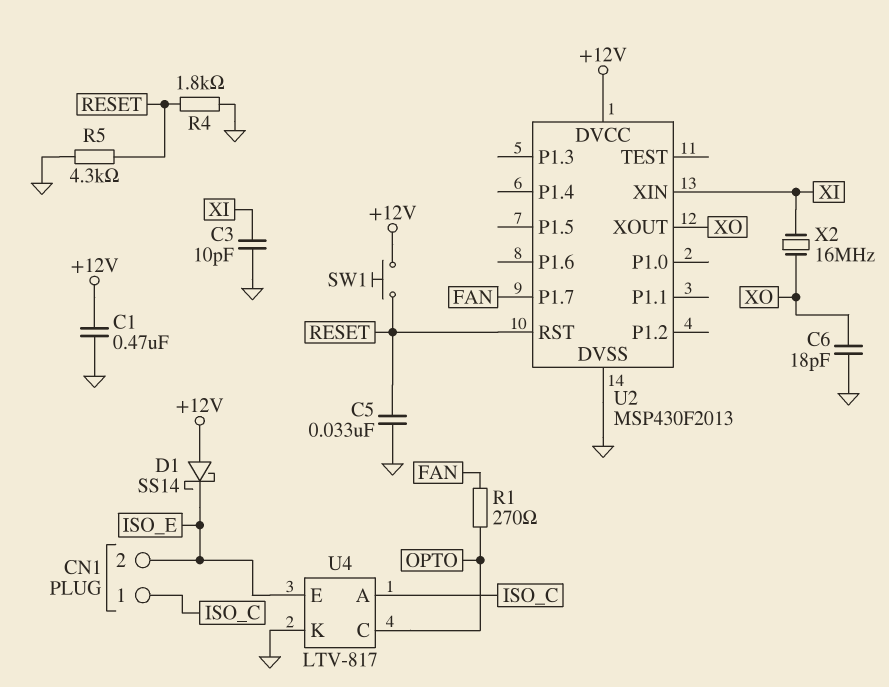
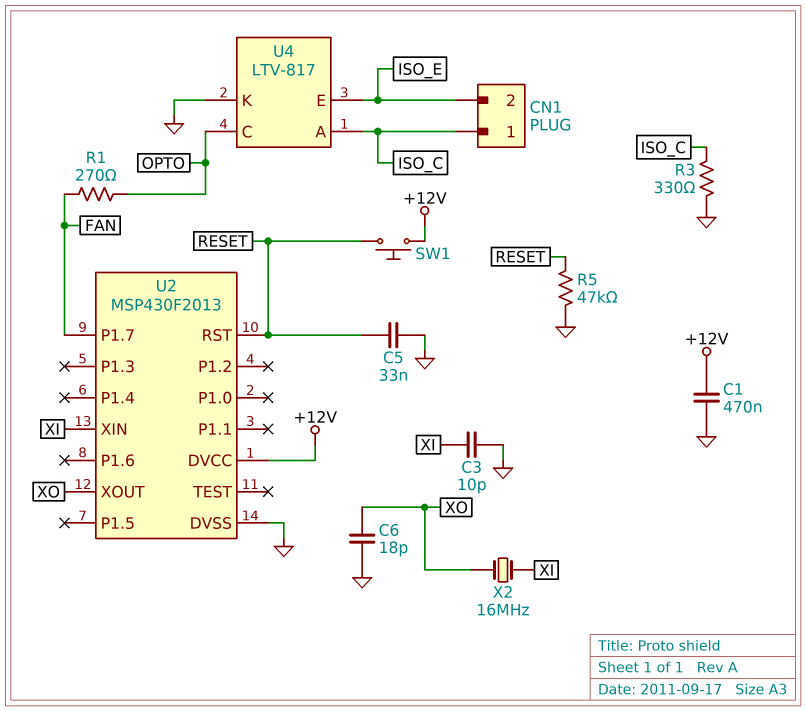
D1: schottky SS14 (A +12V, K ISO_E) -> none
R3: none -> 330 (GND, ISO_C)
R4: 1.8k (GND, RESET) -> none
R5: 4.3k (GND, RESET) -> 47k (GND, RESET)

